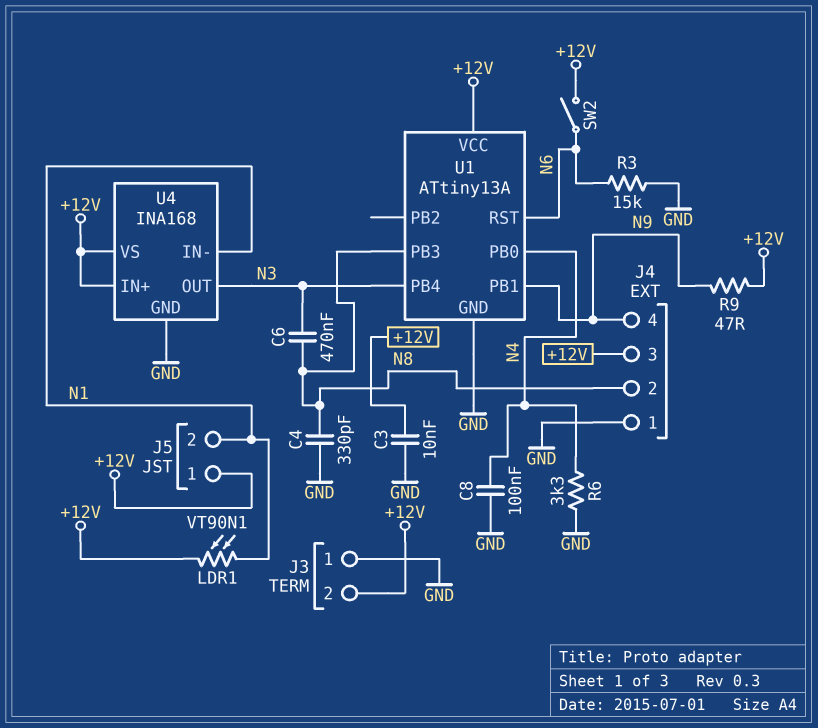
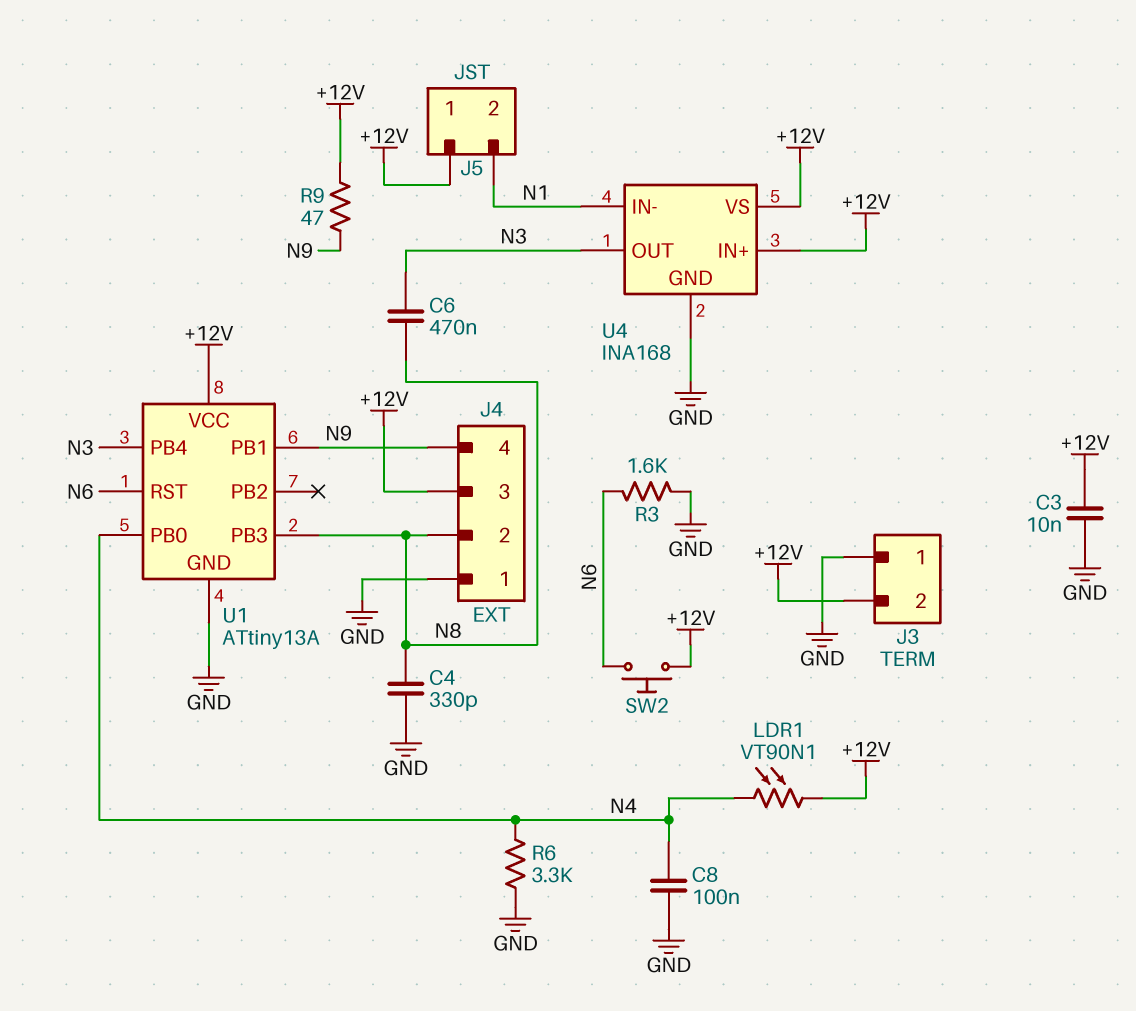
LDR1: VT90N1 (+12V, N1) -> VT90N1 (+12V, N4)
R3: 15k (GND, N6) -> 1.6k (GND, N6)
SW2: switch (+12V, N6) -> button (+12V, N6)

